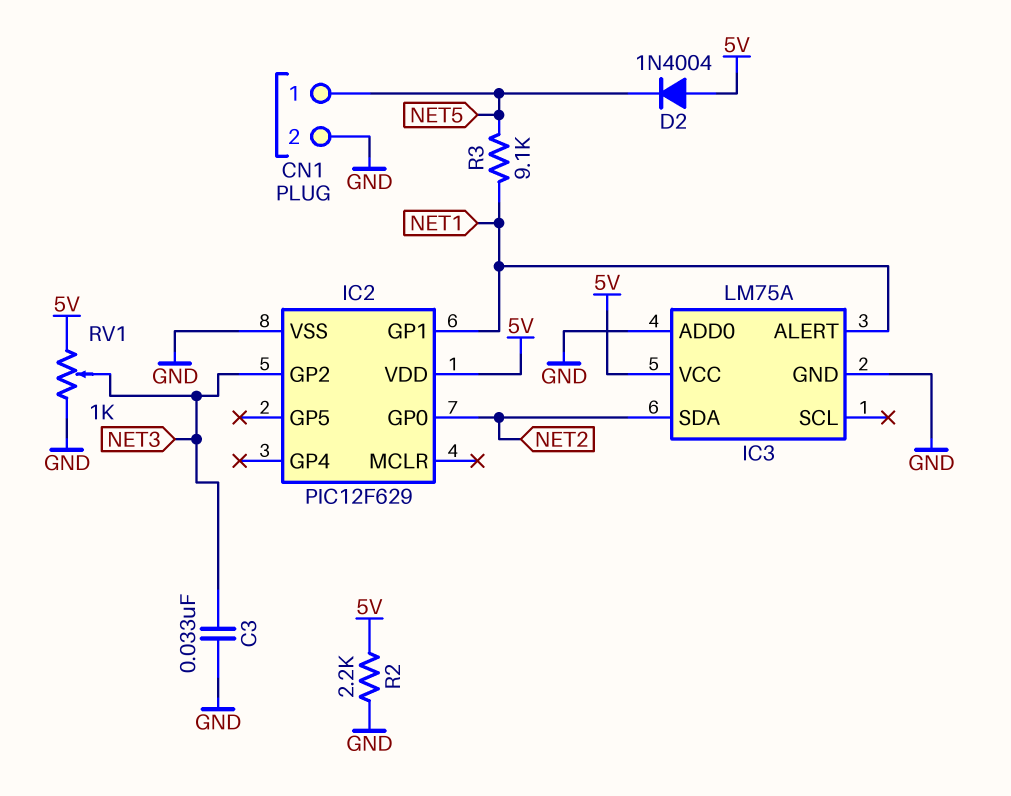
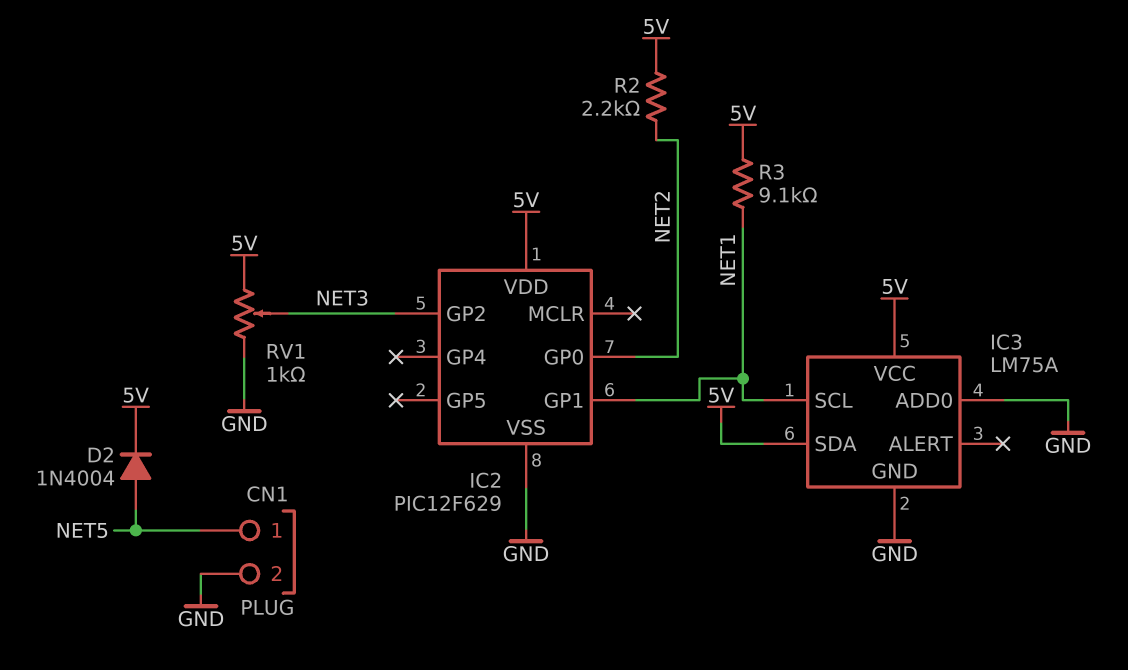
C3: 33nF (GND, NET3) -> none
D2: diode 1N4004 (A 5V, K NET5) -> diode 1N4004 (A NET5, K 5V)
IC3 pin ALERT: NET1 -> none
IC3 pin SCL: none -> NET1
IC3 pin SDA: NET2 -> 5V
R2: 2.2k (5V, GND) -> 2.2k (5V, NET2)
R3: 9.1k (NET1, NET5) -> 9.1k (5V, NET1)

